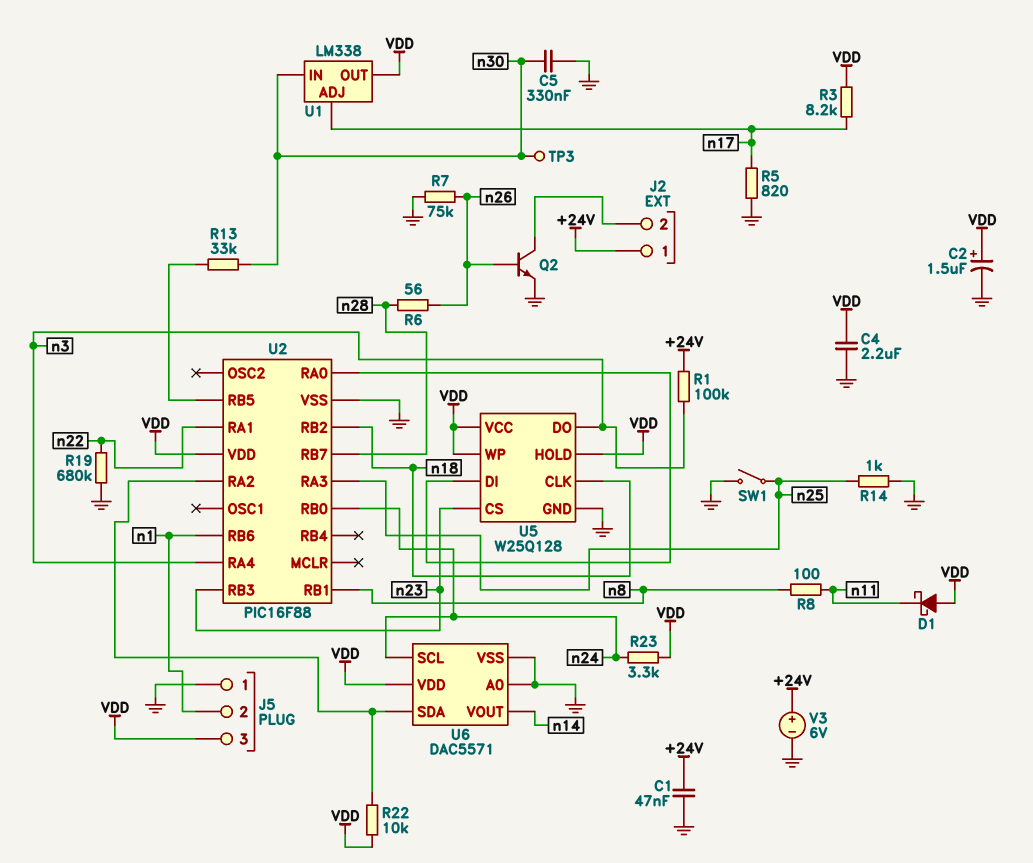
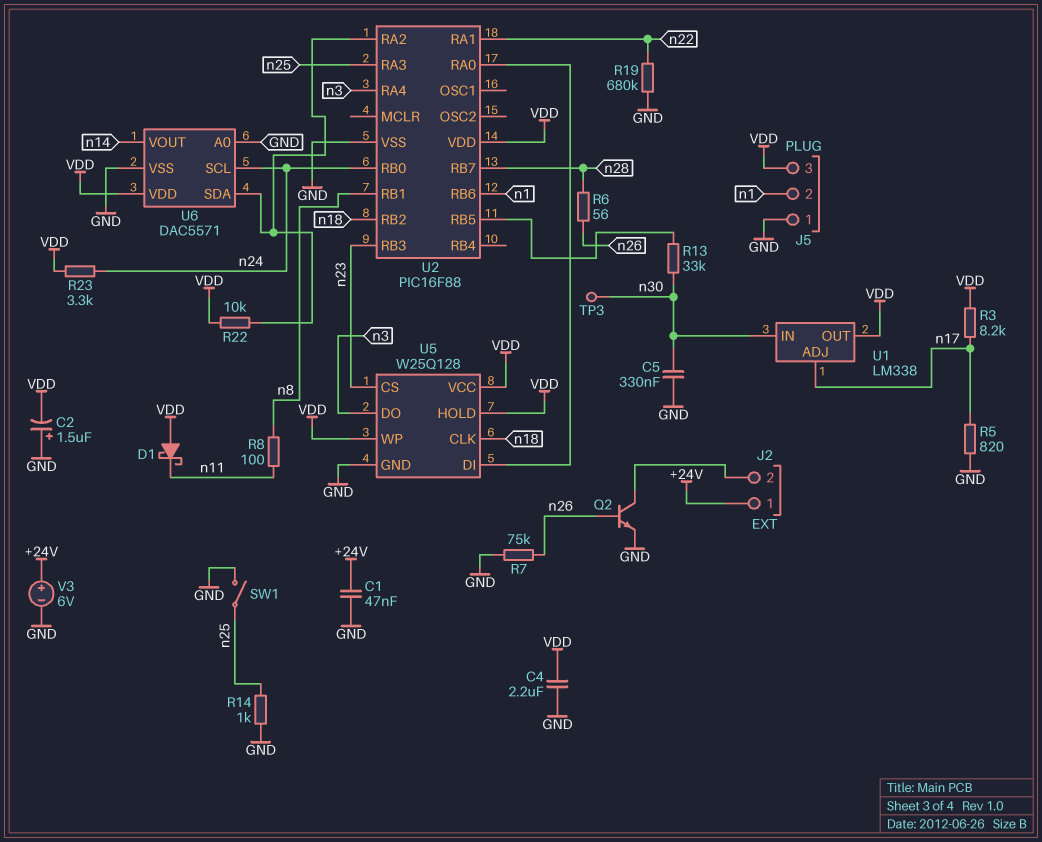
C2: 1.5uF (plus VDD, minus GND) -> 1.5uF (plus GND, minus VDD)
R1: 100k (+24V, n3) -> none

